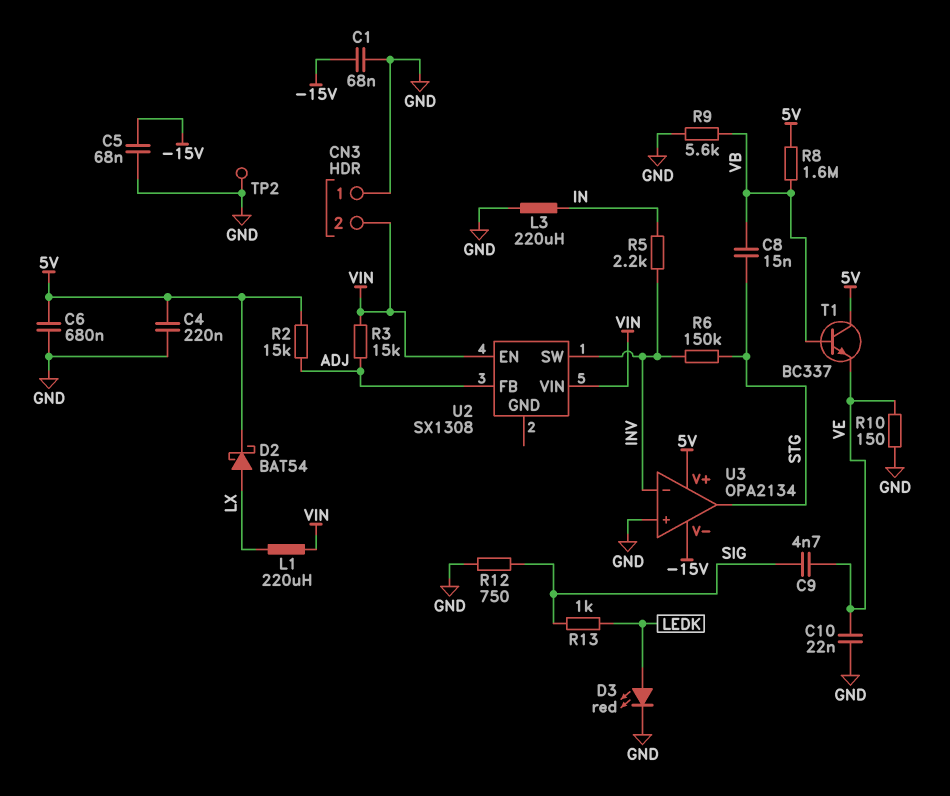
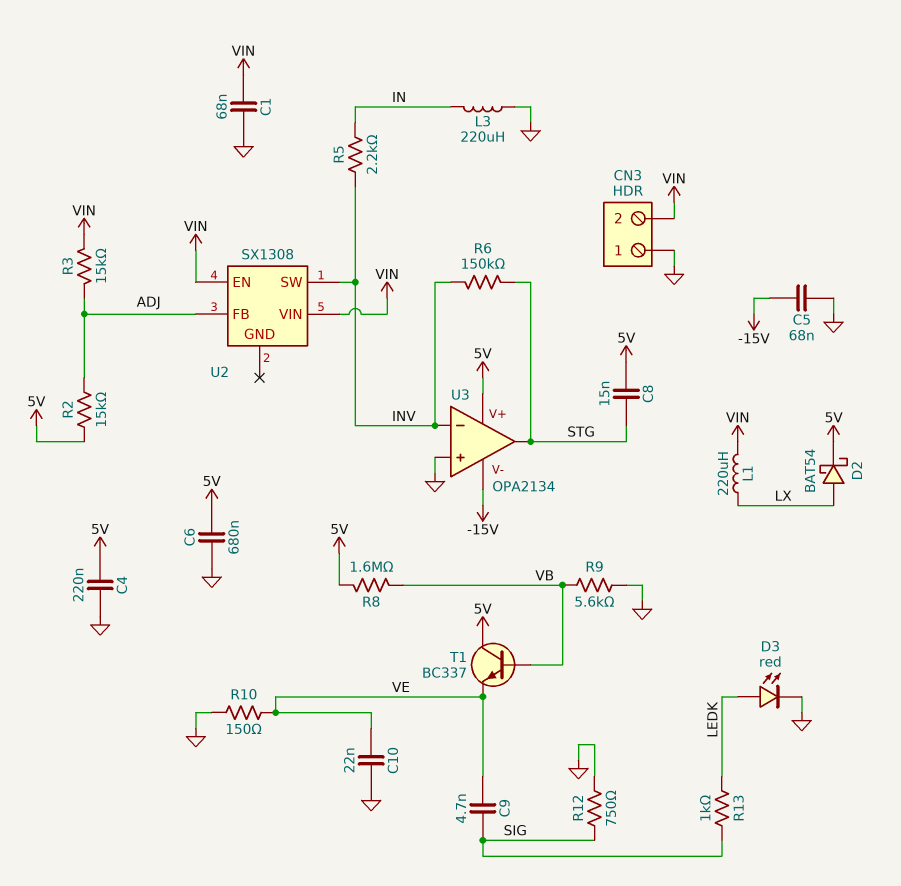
C1: 68nF (-15V, GND) -> 68nF (GND, VIN)
C8: 15nF (STG, VB) -> 15nF (5V, STG)
TP2: test point (GND) -> none

